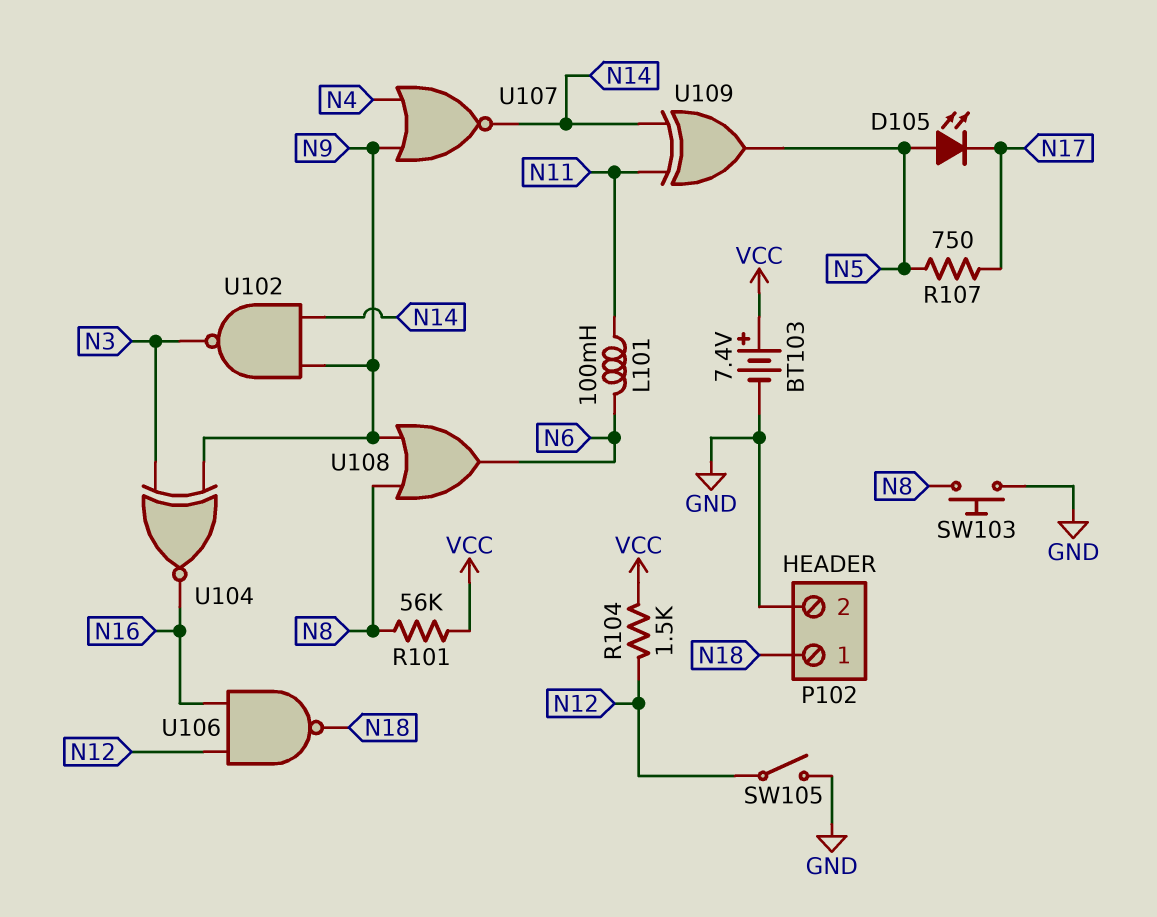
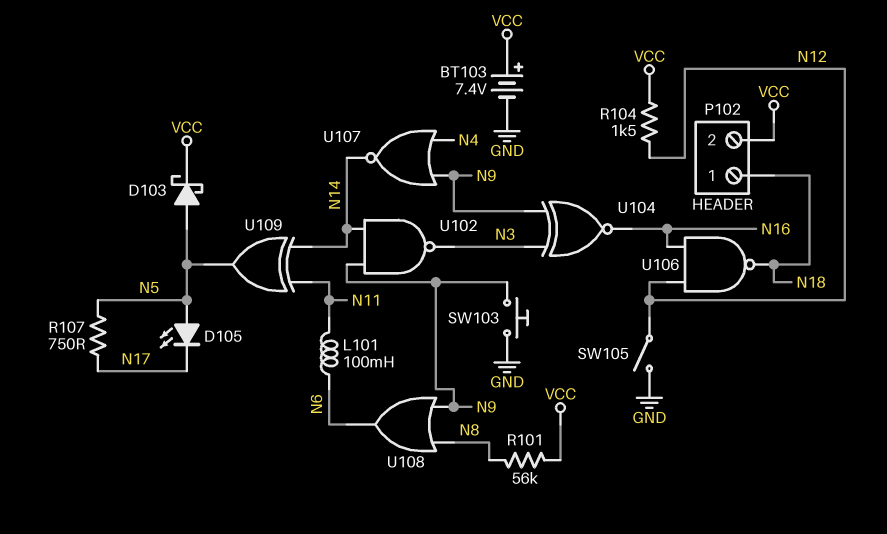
D103: none -> schottky (A N5, K VCC)
P102 pin 2: GND -> VCC
SW103: button (GND, N8) -> button (GND, N9)

